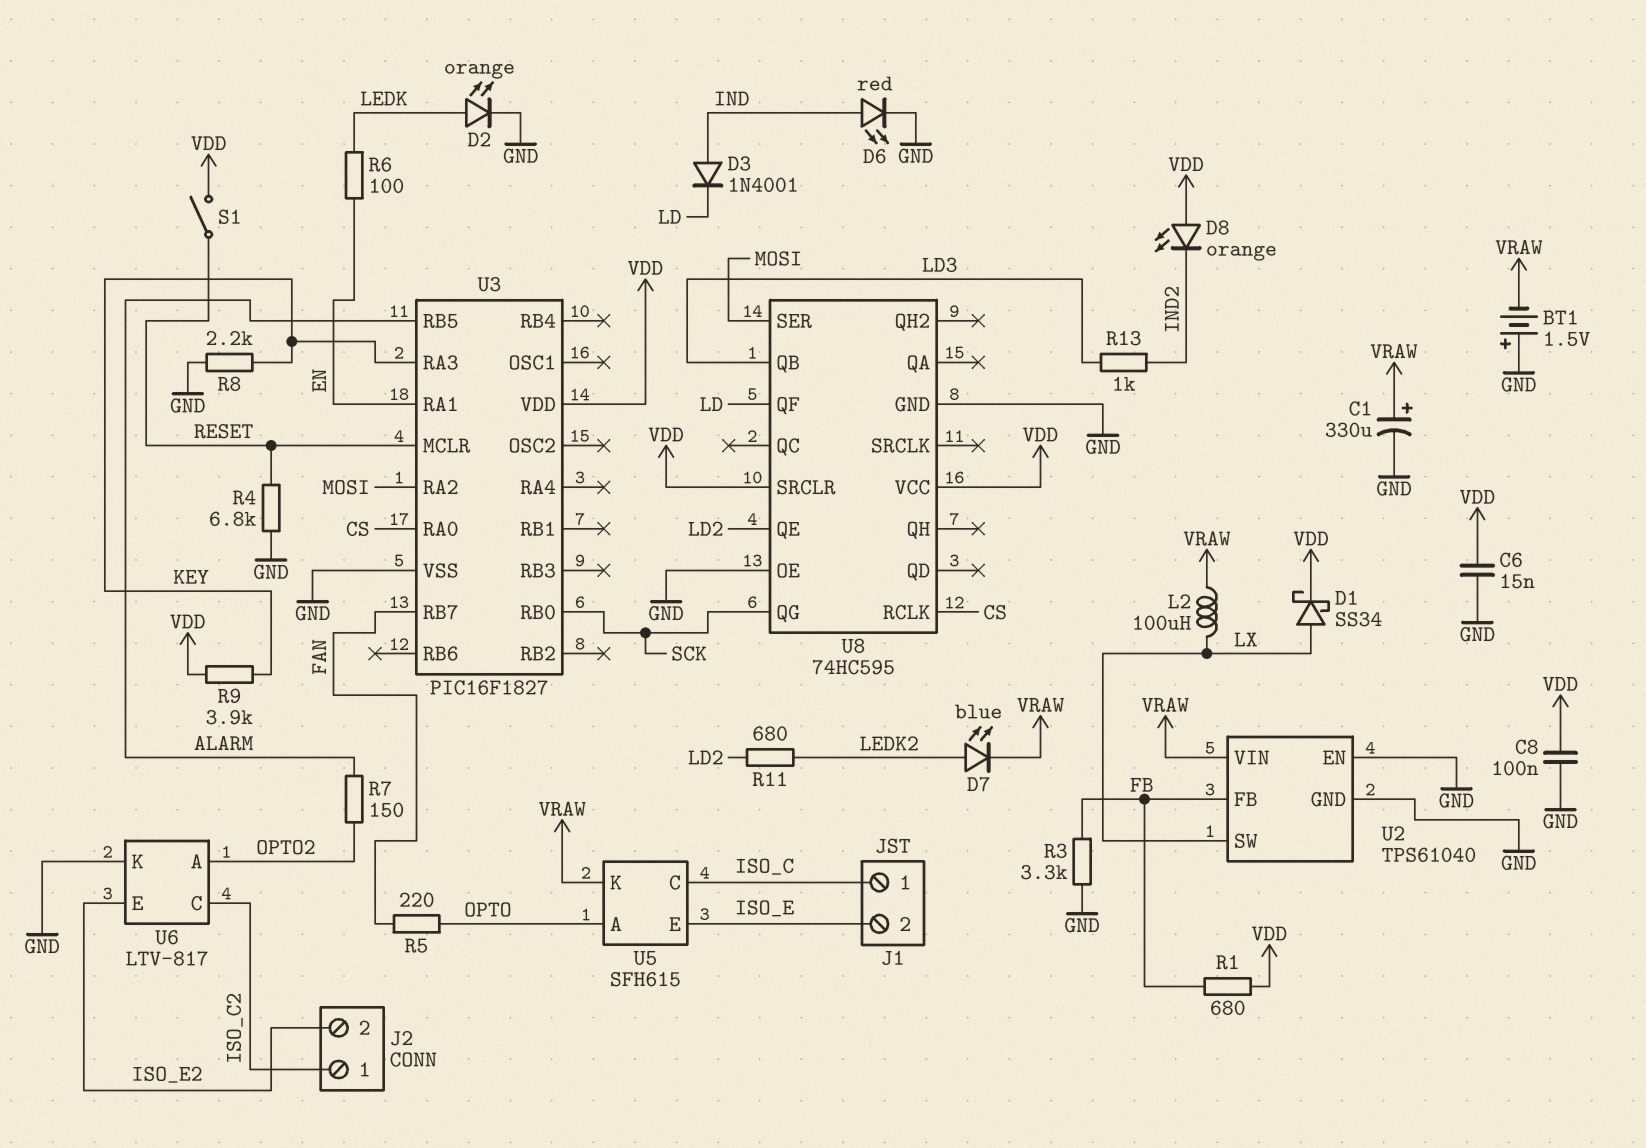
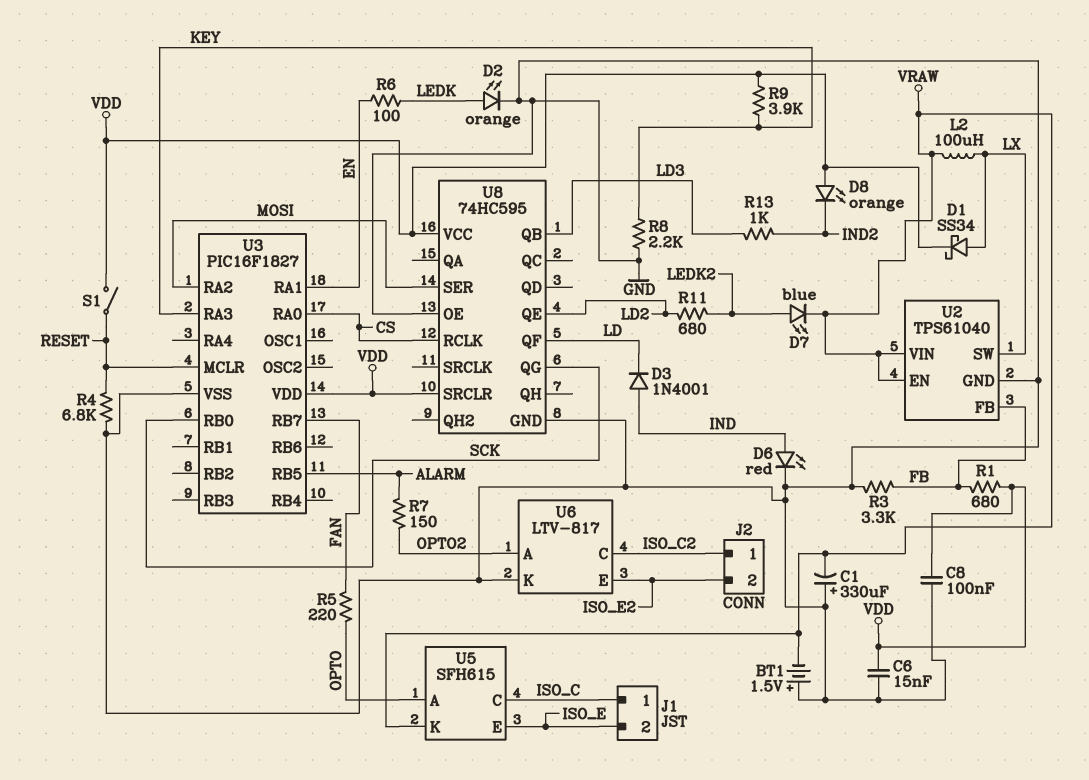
C1: 330uF (plus VRAW, minus GND) -> 330uF (plus GND, minus VRAW)
U2 pin EN: GND -> VRAW

